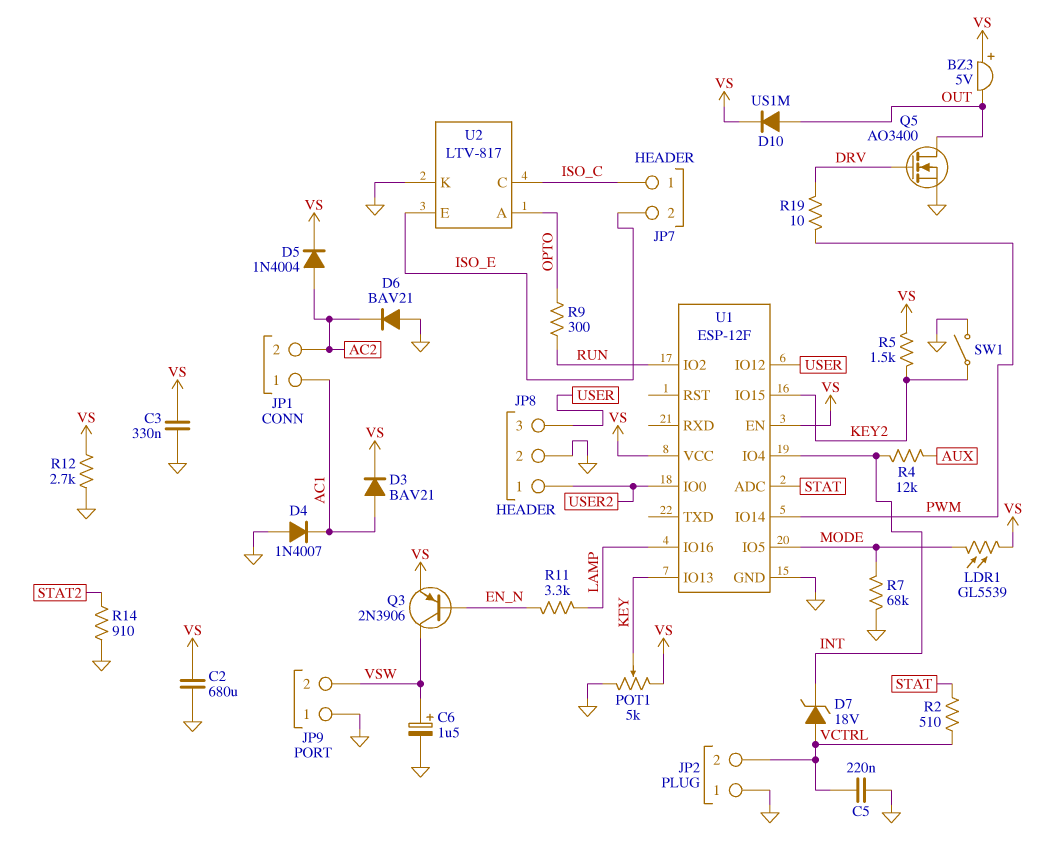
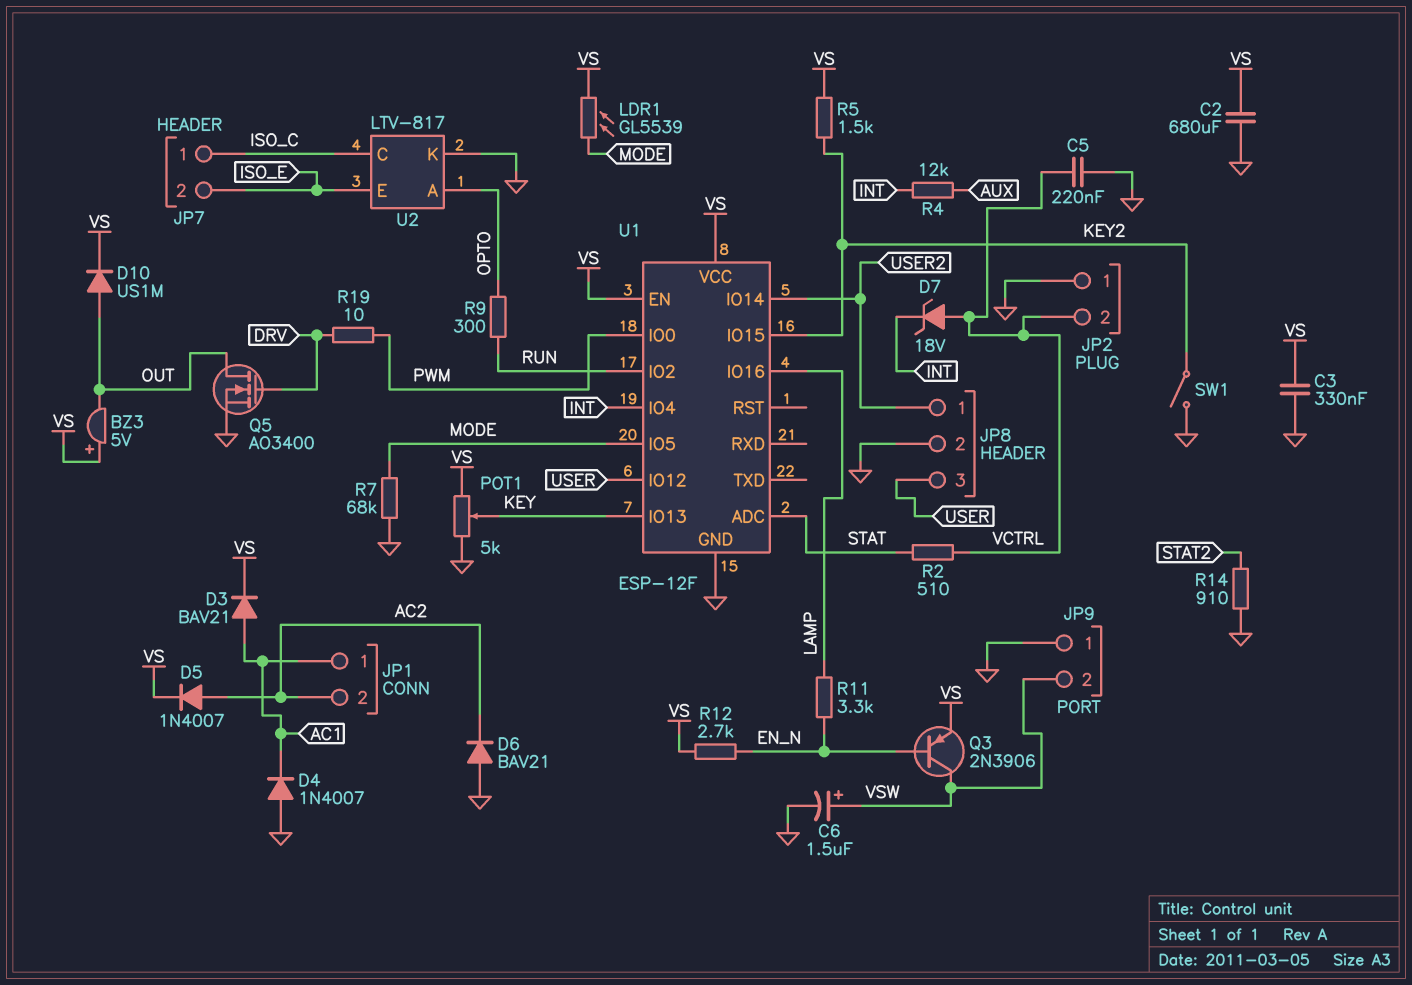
D5: diode 1N4004 (A AC2, K VS) -> diode 1N4007 (A AC2, K VS)
R12: 2.7k (GND, VS) -> 2.7k (EN_N, VS)
U1 pin IO0: USER2 -> PWM
U1 pin IO14: PWM -> USER2

